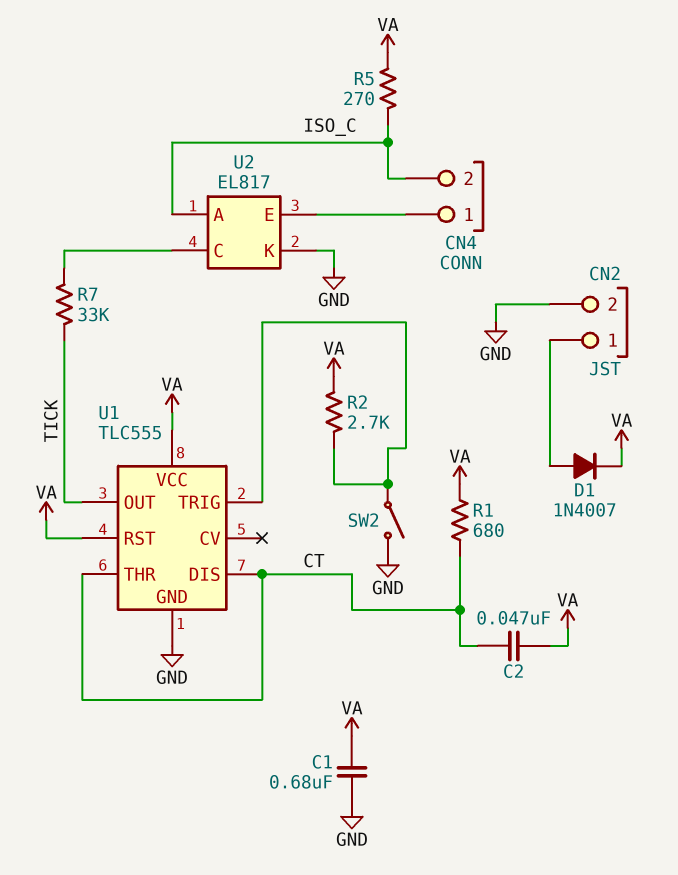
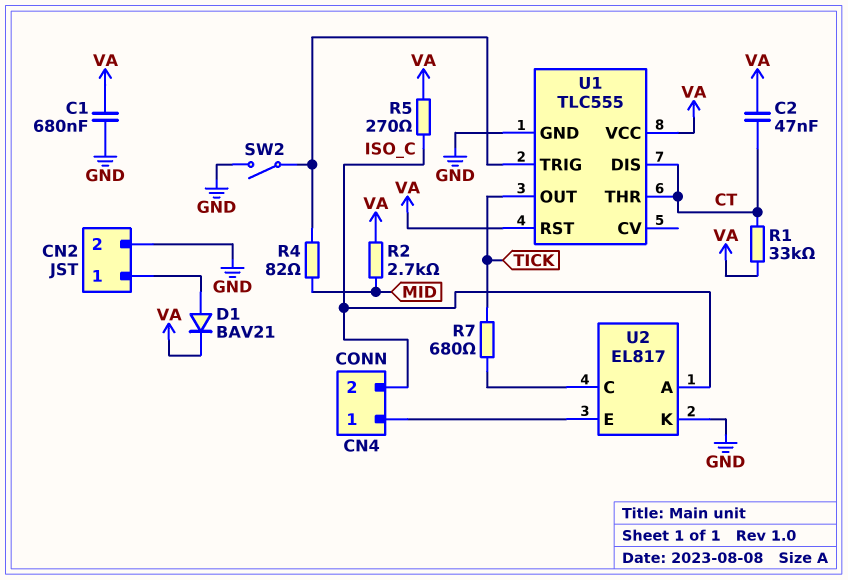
D1: diode 1N4007 (A CN2/1, K VA) -> diode BAV21 (A CN2/1, K VA)
R1: 680 (CT, VA) -> 33k (CT, VA)
R2: 2.7k (U1/TRIG, VA) -> 2.7k (MID, VA)
R4: none -> 82 (MID, U1/TRIG)
R7: 33k (TICK, U2/C) -> 680 (TICK, U2/C)

